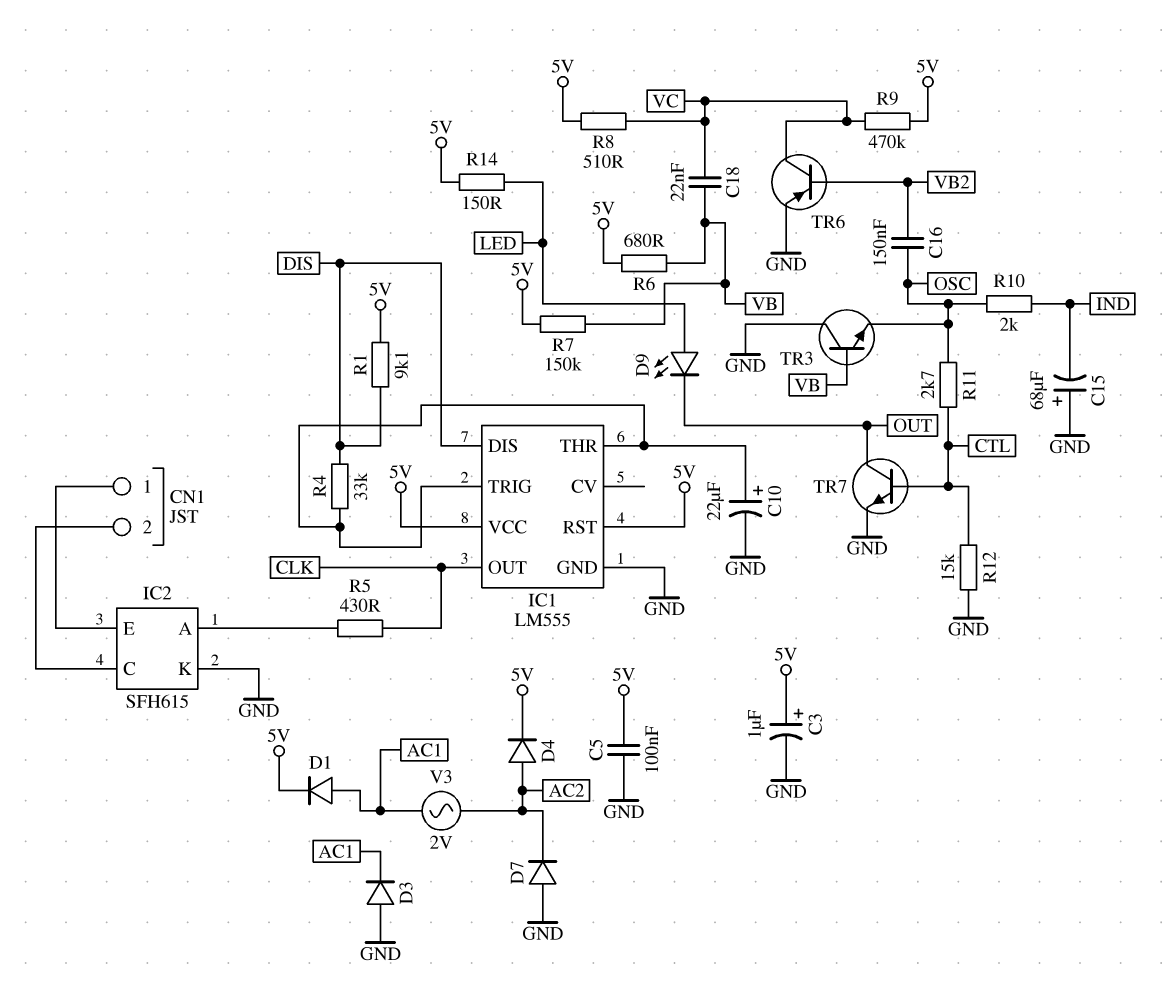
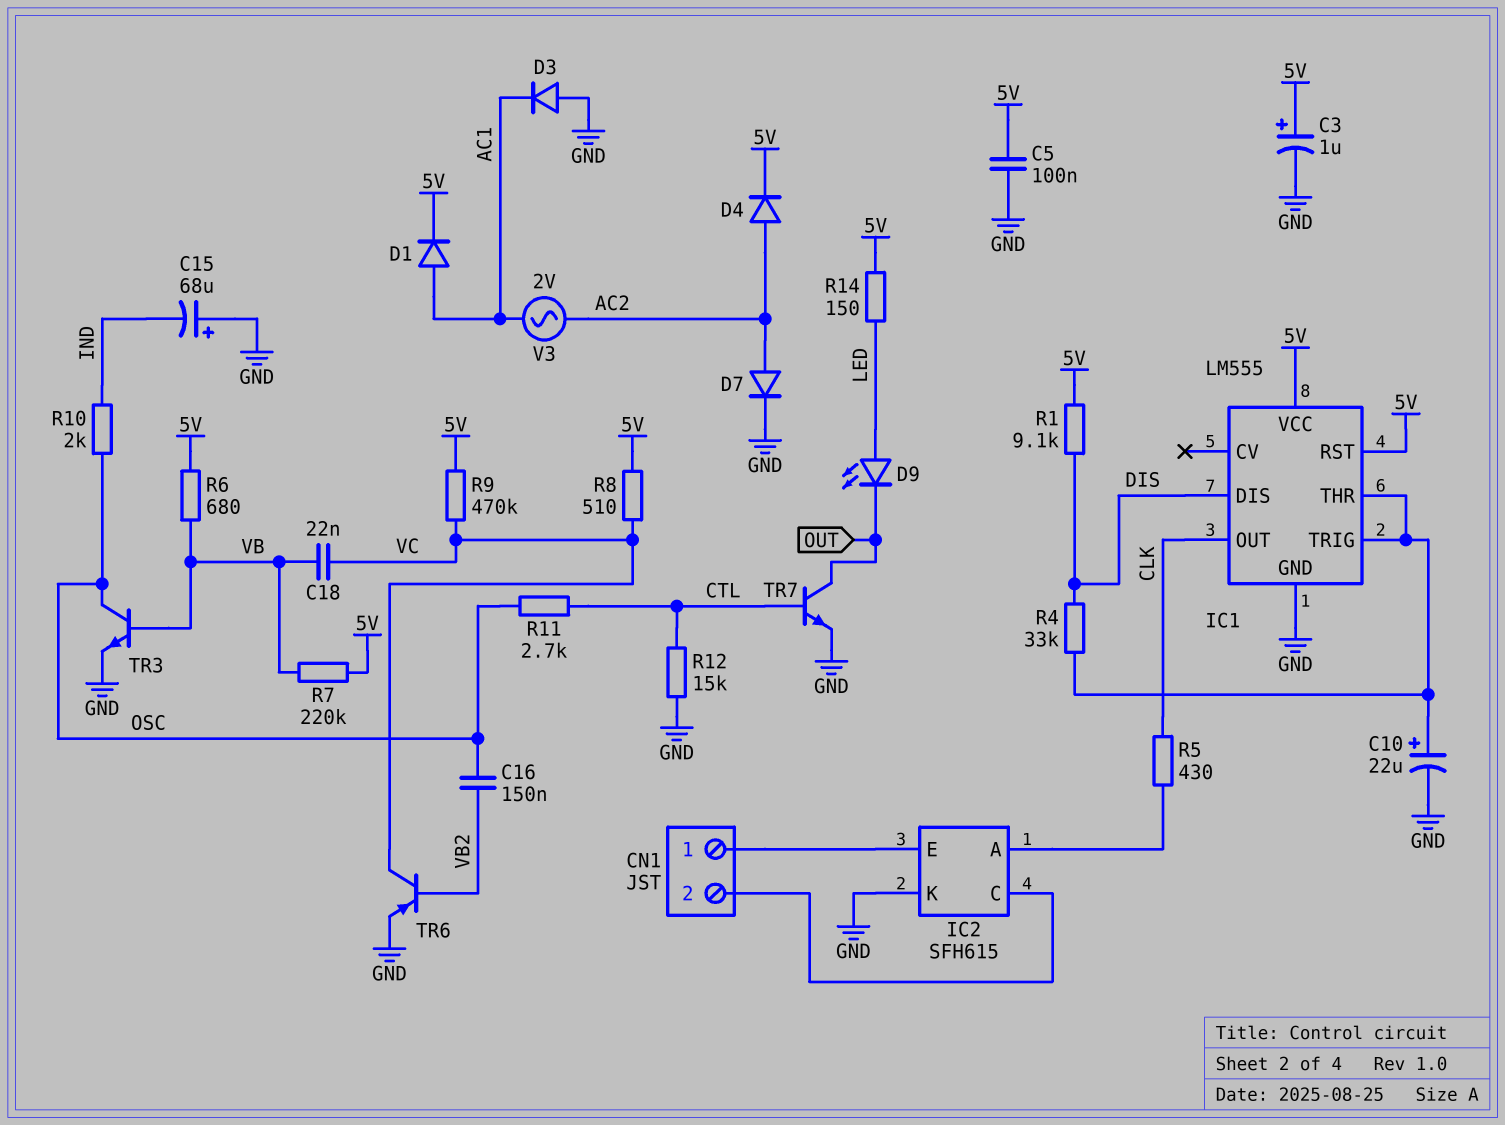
D7: diode (A GND, K AC2) -> diode (A AC2, K GND)
R7: 150k (5V, VB) -> 220k (5V, VB)
TR3: NPN (B VB, C GND, E OSC) -> NPN (B VB, C OSC, E GND)

